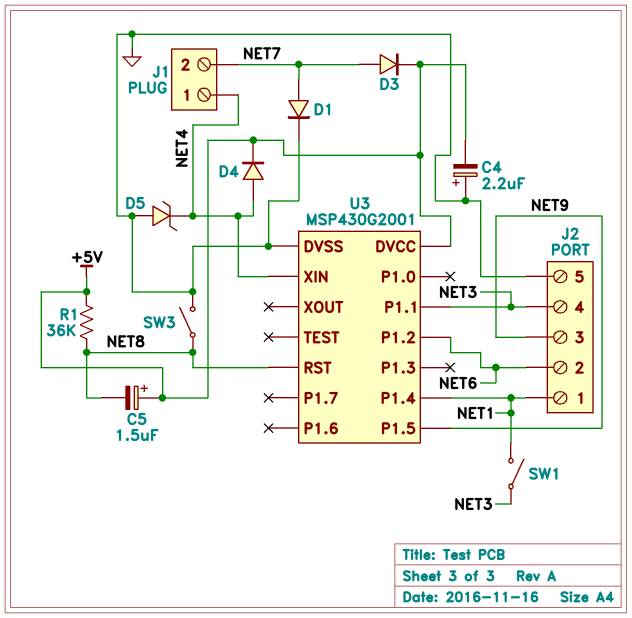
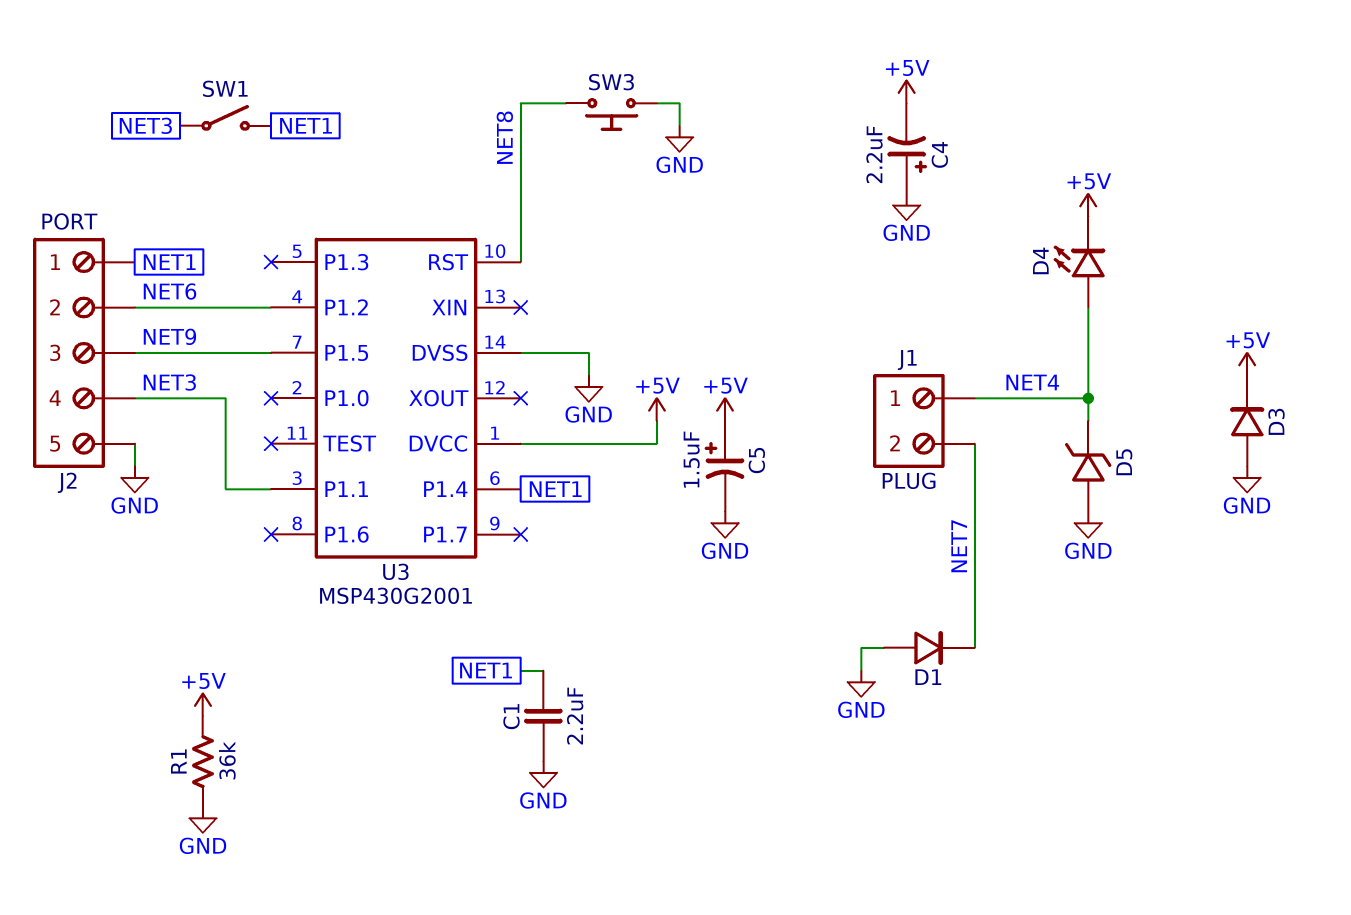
C1: none -> 2.2uF (GND, NET1)
C5: 1.5uF (plus +5V, minus NET8) -> 1.5uF (plus +5V, minus GND)
D1: diode (A NET7, K GND) -> diode (A GND, K NET7)
D3: diode (A NET7, K +5V) -> diode (A GND, K +5V)
D4: diode (A NET4, K +5V) -> LED (A NET4, K +5V)
R1: 36k (+5V, NET8) -> 36k (+5V, GND)
SW3: switch (GND, NET8) -> button (GND, NET8)
U3 pin XIN: NET4 -> none

